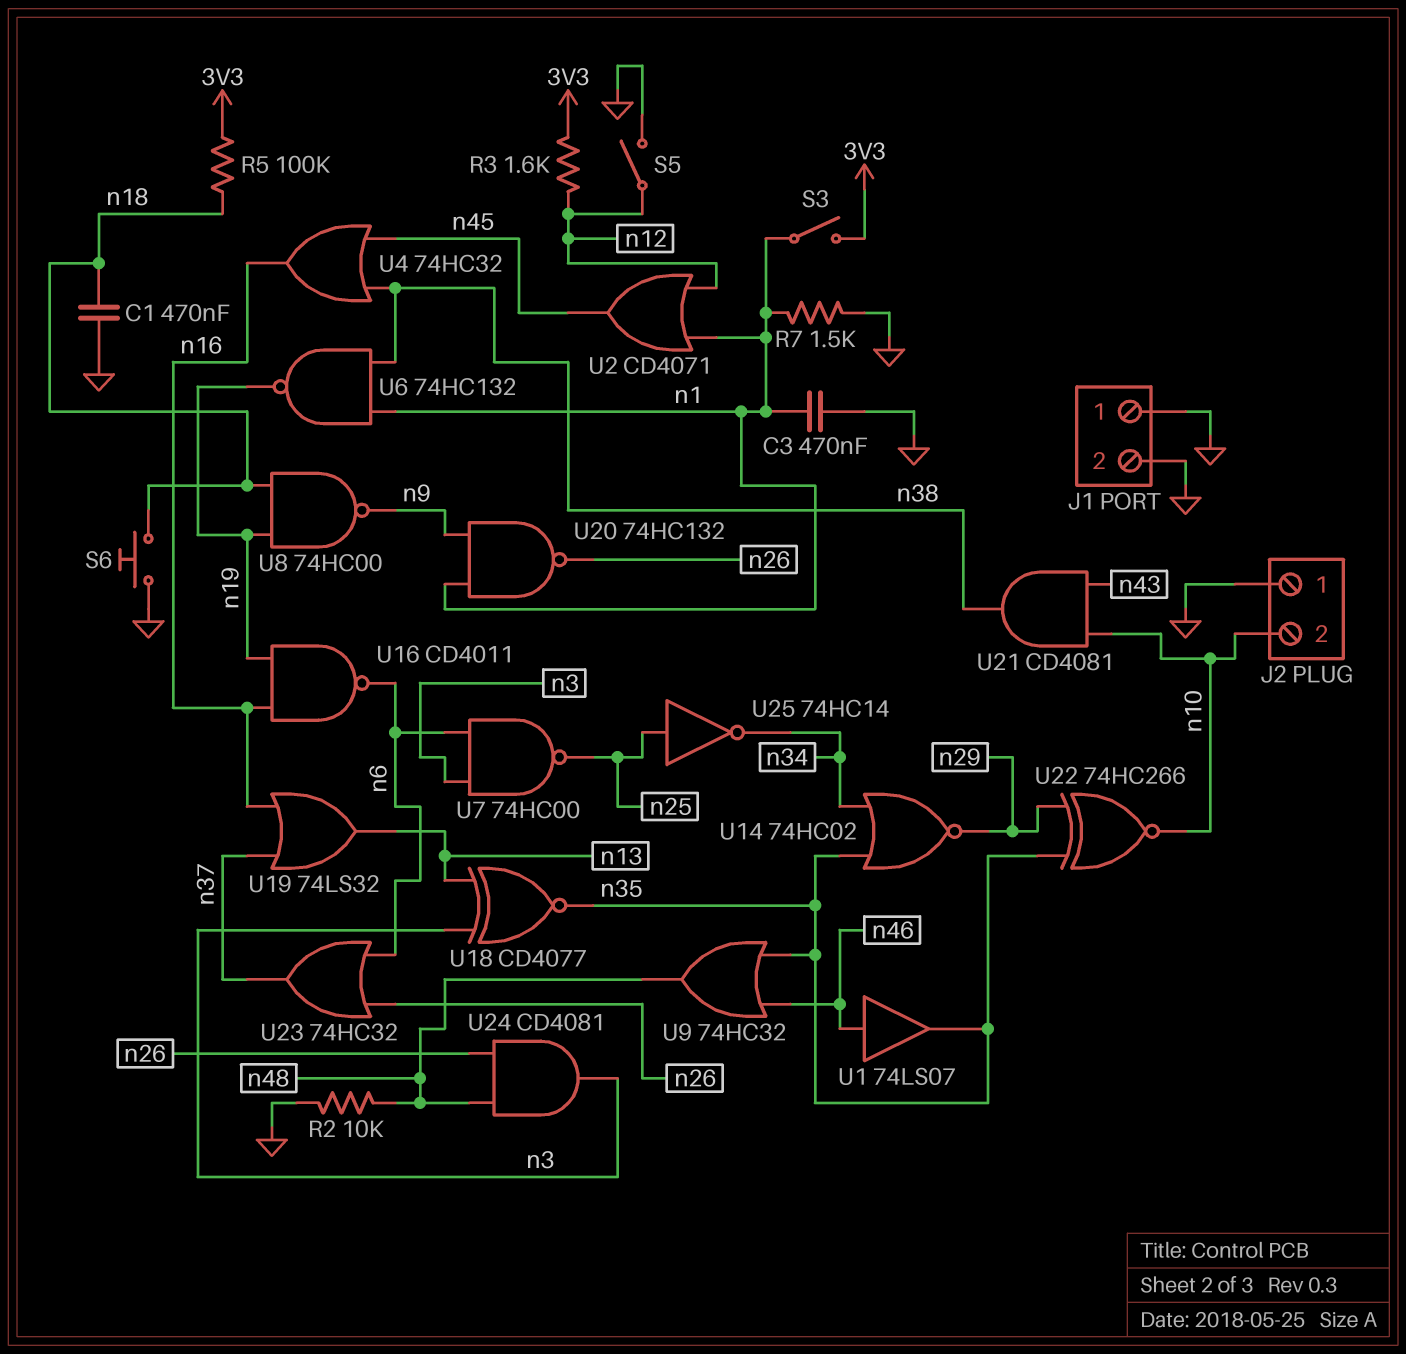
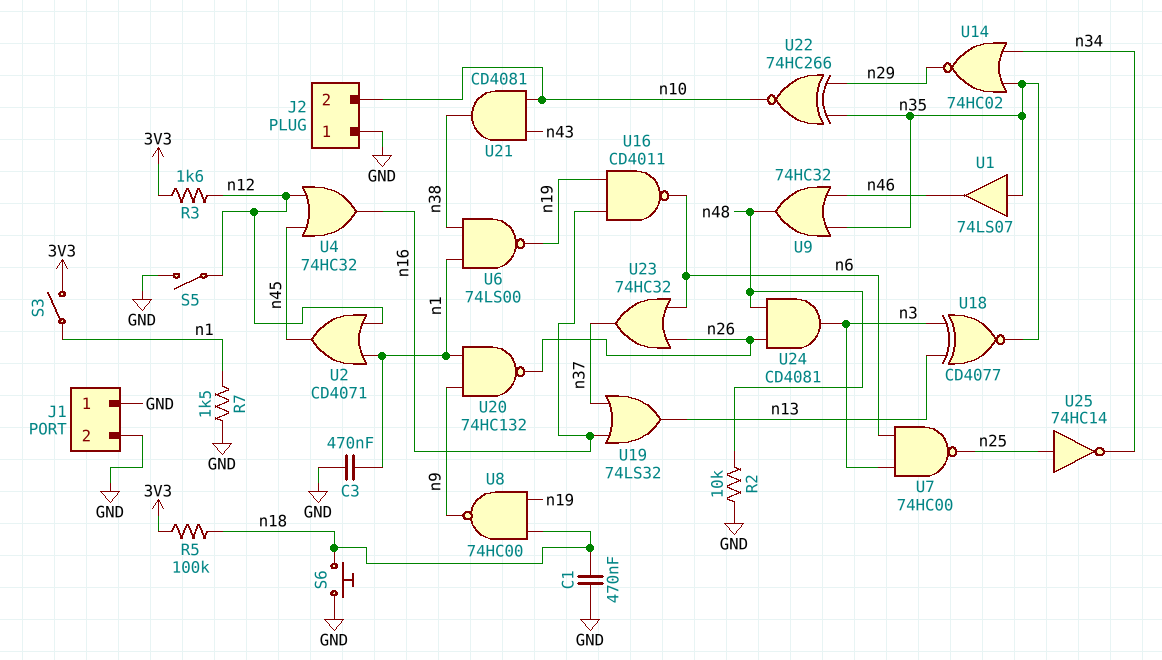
U1: buffer 74LS07 (in n46, out n35) -> buffer 74LS07 (in n35, out n46)
U4: OR 74HC32 (in n38, in n45, out n16) -> OR 74HC32 (in n12, in n45, out n16)
U6: NAND 74HC132 (in n1, in n38, out n19) -> NAND 74LS00 (in n1, in n38, out n19)

